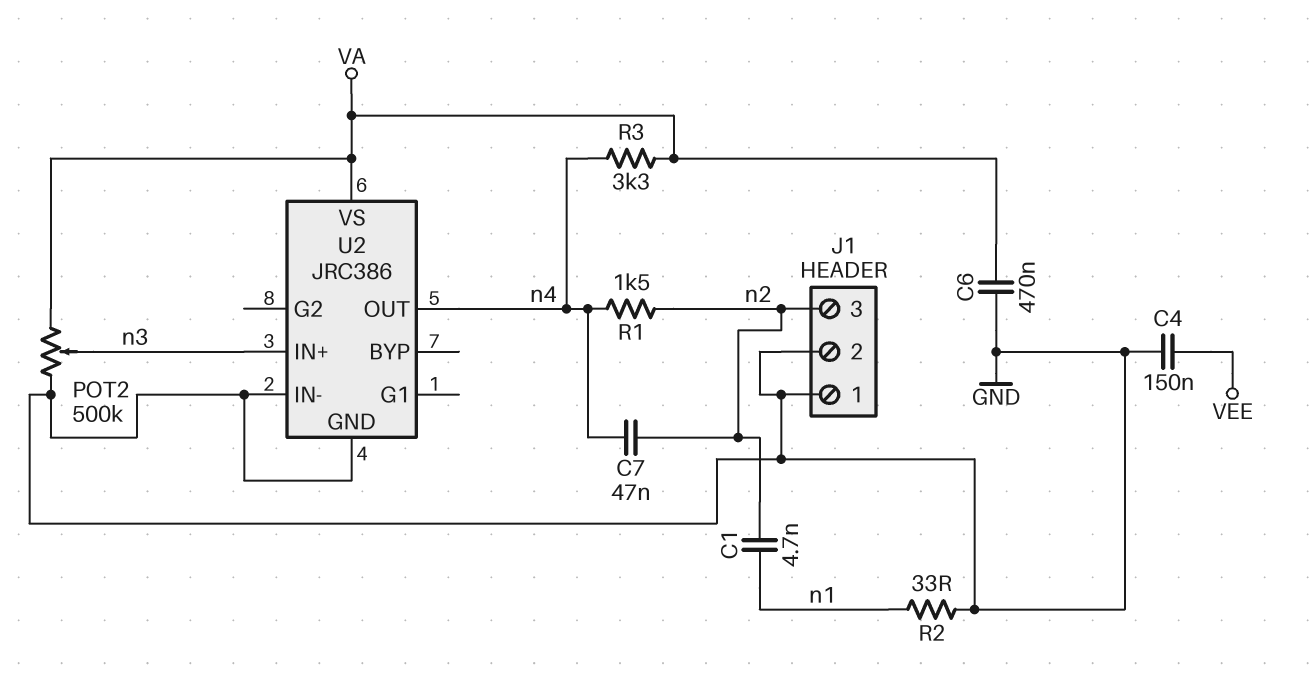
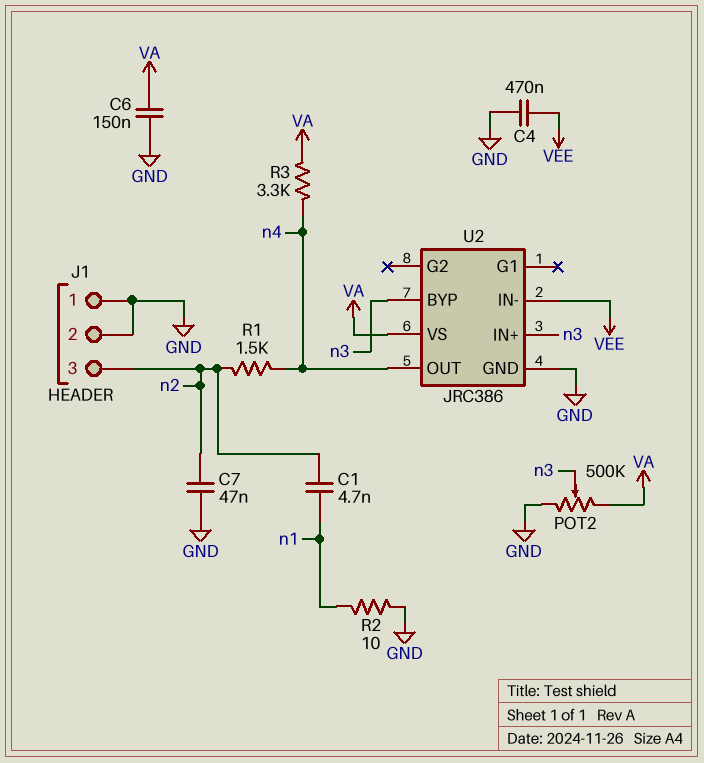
C4: 150nF (GND, VEE) -> 470nF (GND, VEE)
C6: 470nF (GND, VA) -> 150nF (GND, VA)
C7: 47nF (n2, n4) -> 47nF (GND, n2)
R2: 33 (GND, n1) -> 10 (GND, n1)
U2 pin BYP: none -> n3
U2 pin IN-: GND -> VEE

